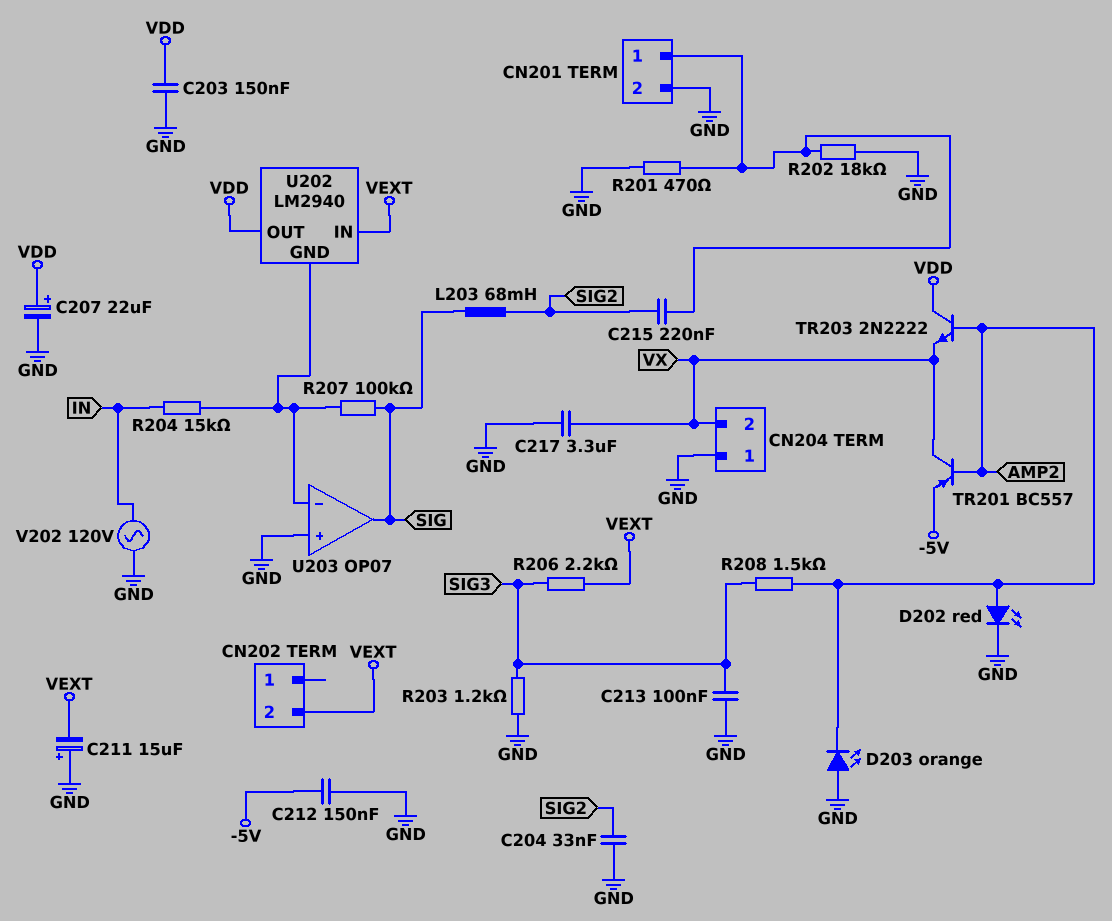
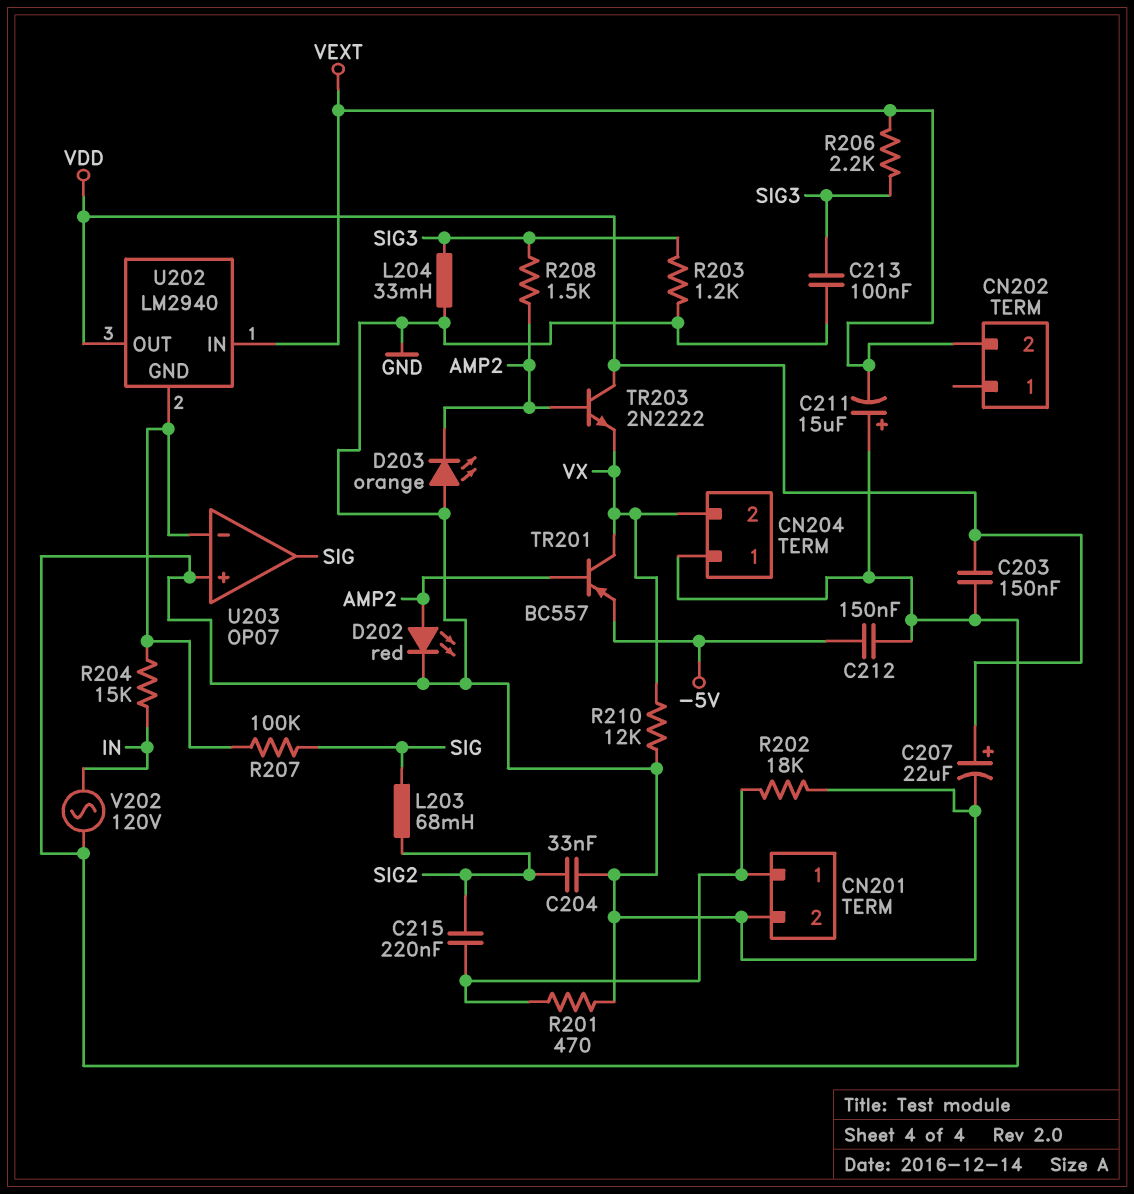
C217: 3.3uF (GND, VX) -> none
L204: none -> 33mH (GND, SIG3)
R210: none -> 12k (GND, VX)

